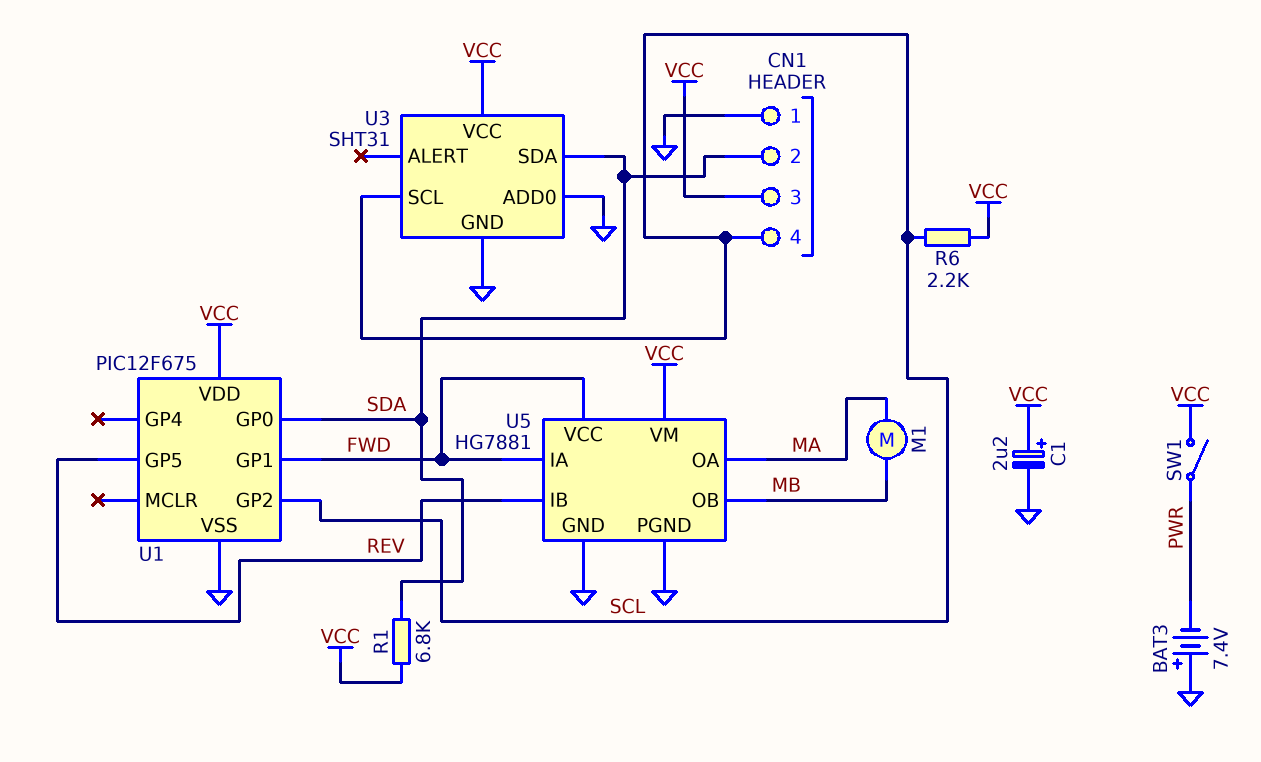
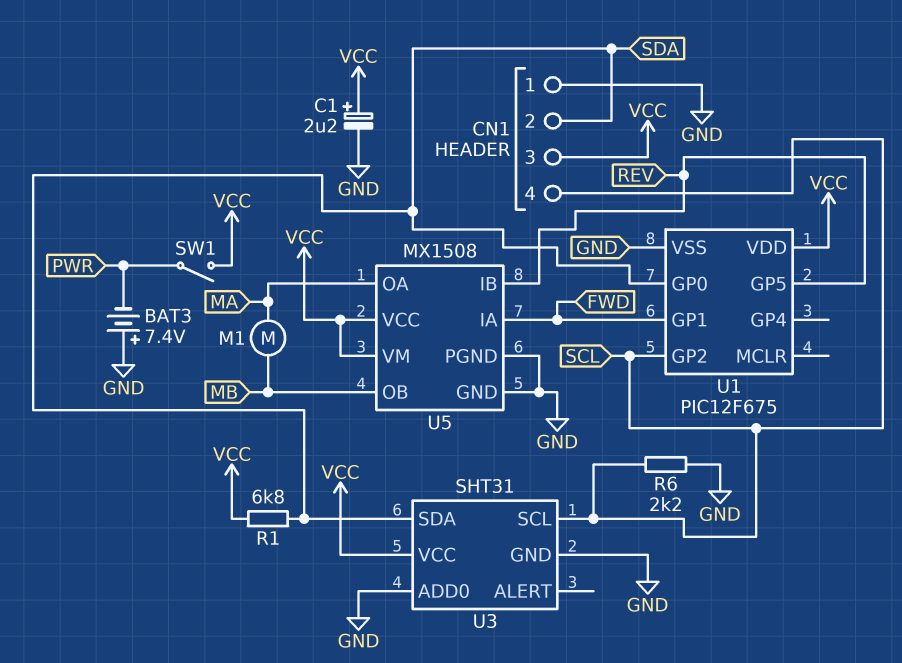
R6: 2.2k (SCL, VCC) -> 2.2k (GND, SCL)
U5: HG7881 -> MX1508
U5 pin VCC: FWD -> VCC

